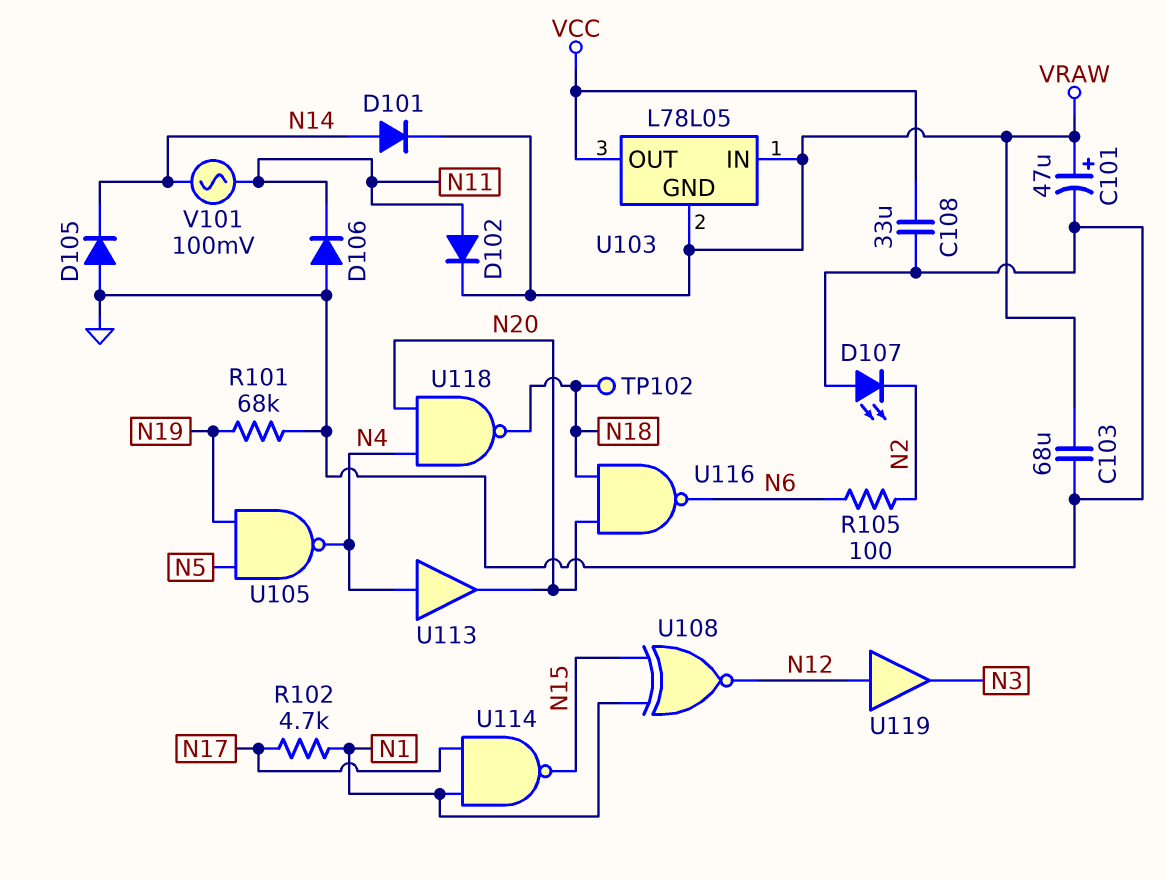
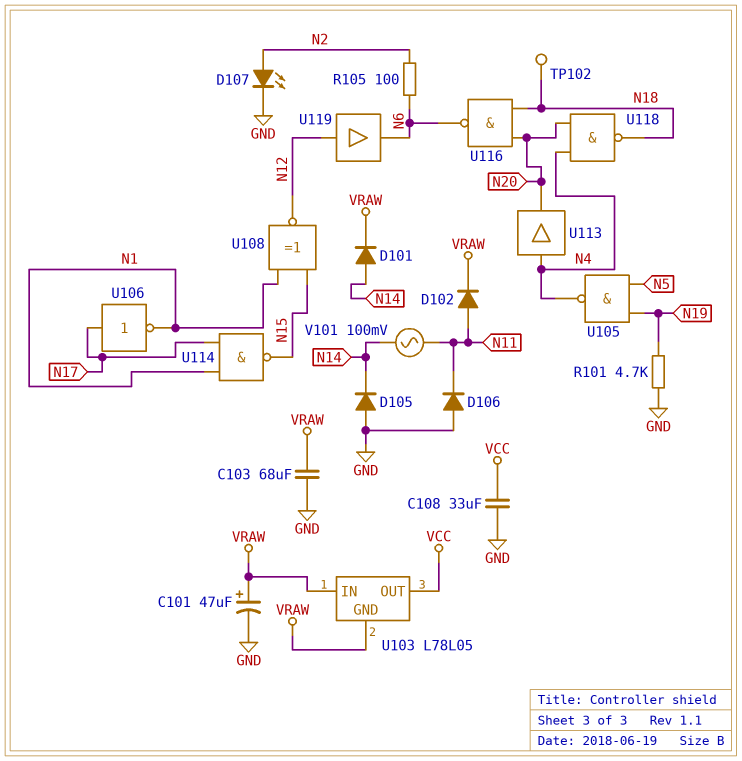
D107: LED (A GND, K N2) -> LED (A N2, K GND)
R101: 68k (GND, N19) -> 4.7k (GND, N19)
R102: 4.7k (N1, N17) -> none
U106: none -> NOT (in N17, out N1)
U119: buffer (in N12, out N3) -> buffer (in N12, out N6)

